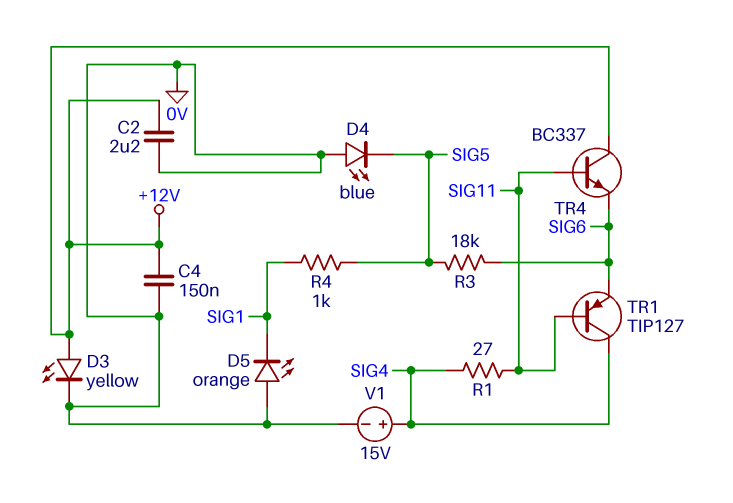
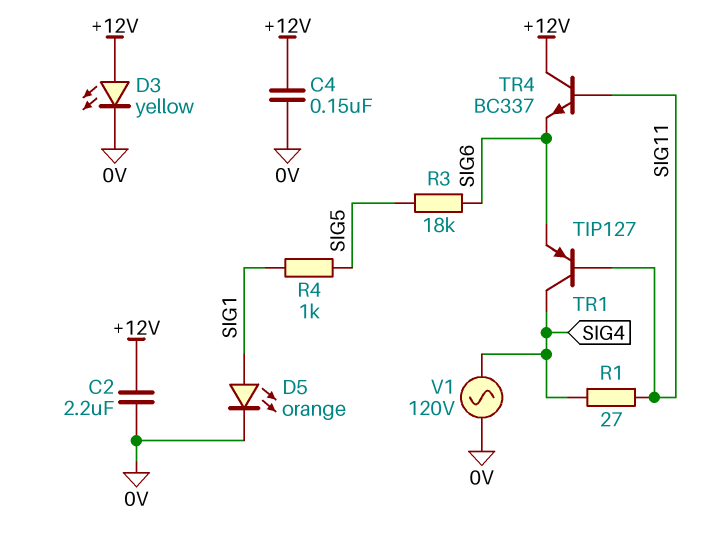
D4: LED blue (A 0V, K SIG5) -> none
D5: LED orange (A 0V, K SIG1) -> LED orange (A SIG1, K 0V)
V1: 15V (plus SIG4, minus 0V) -> AC 120V (0V, SIG4)

